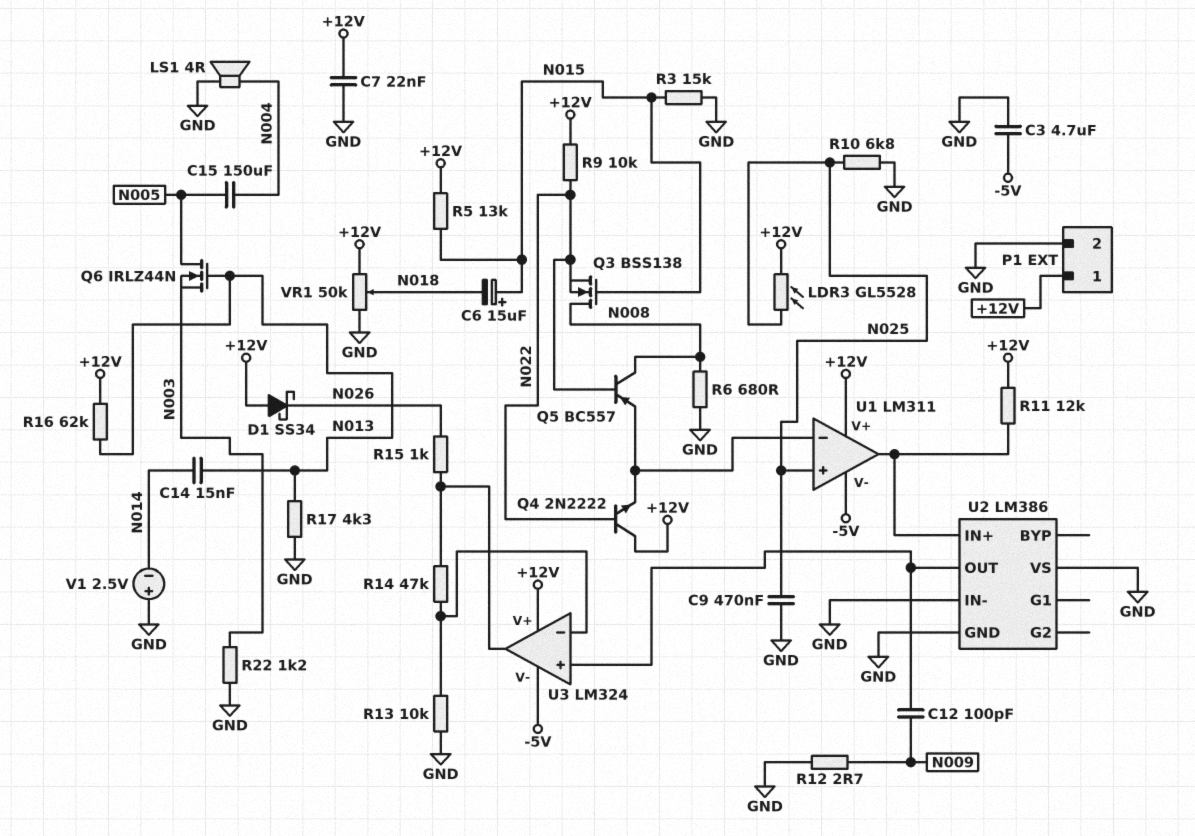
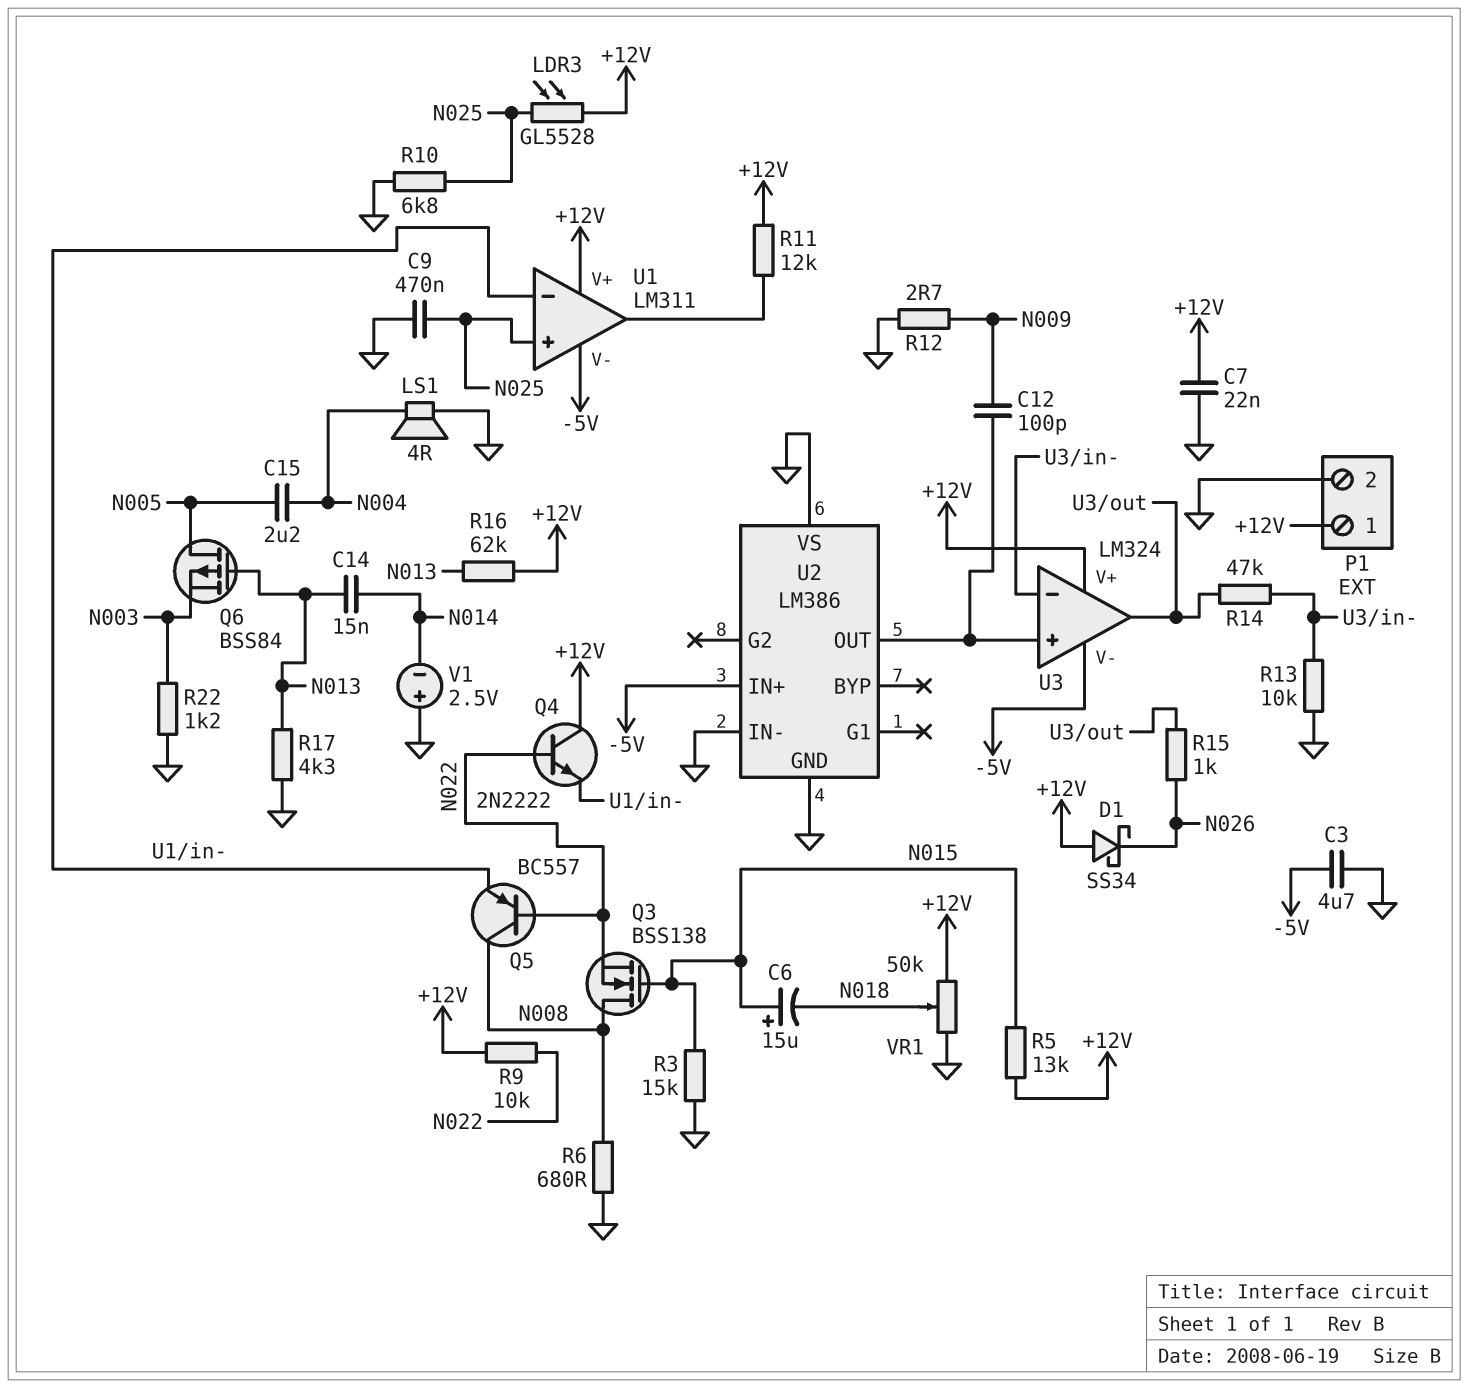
C15: 150uF (N004, N005) -> 2.2uF (N004, N005)
Q6: NMOS IRLZ44N (G N013, D N005, S N003) -> PMOS BSS84 (G N013, D N005, S N003)
U2 pin IN+: U1/out -> -5V

